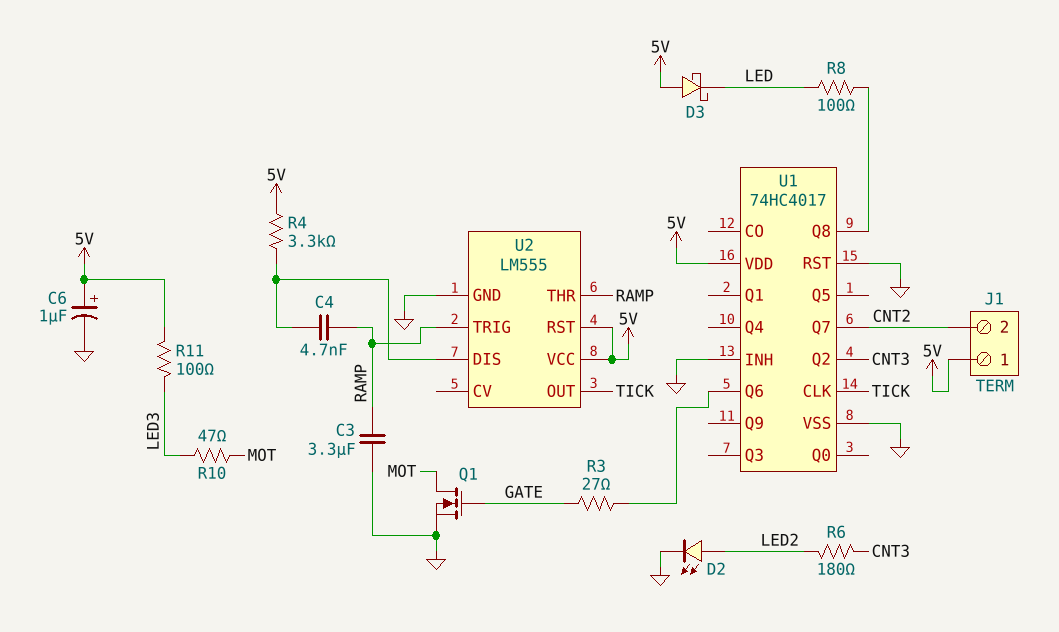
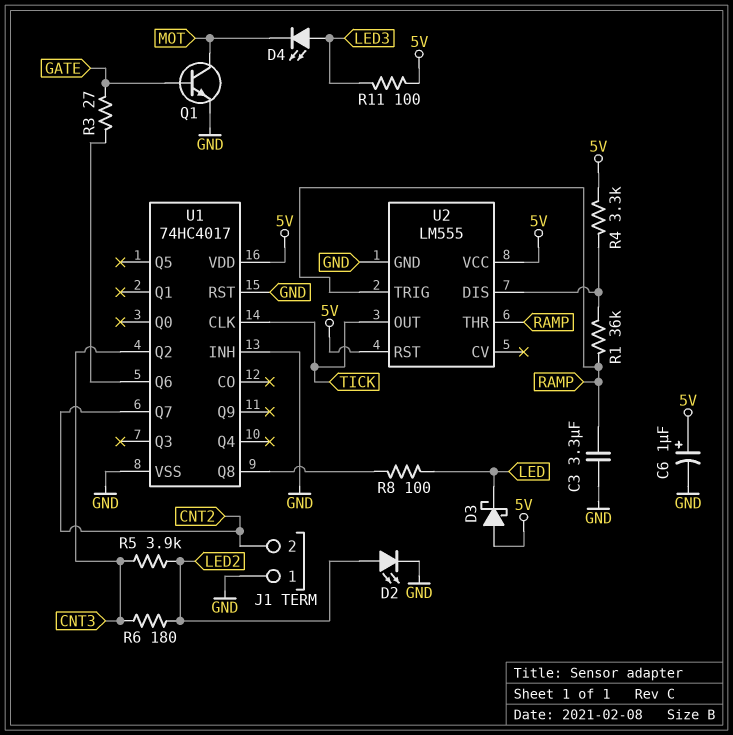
C4: 4.7nF (RAMP, U2/DIS) -> none
D4: none -> LED (A LED3, K MOT)
J1 pin 1: 5V -> GND
Q1: NMOS (G GATE, D MOT, S GND) -> NPN (B GATE, C MOT, E GND)
R1: none -> 36k (RAMP, U2/DIS)
R5: none -> 3.9k (CNT3, LED2)
R10: 47 (LED3, MOT) -> none

